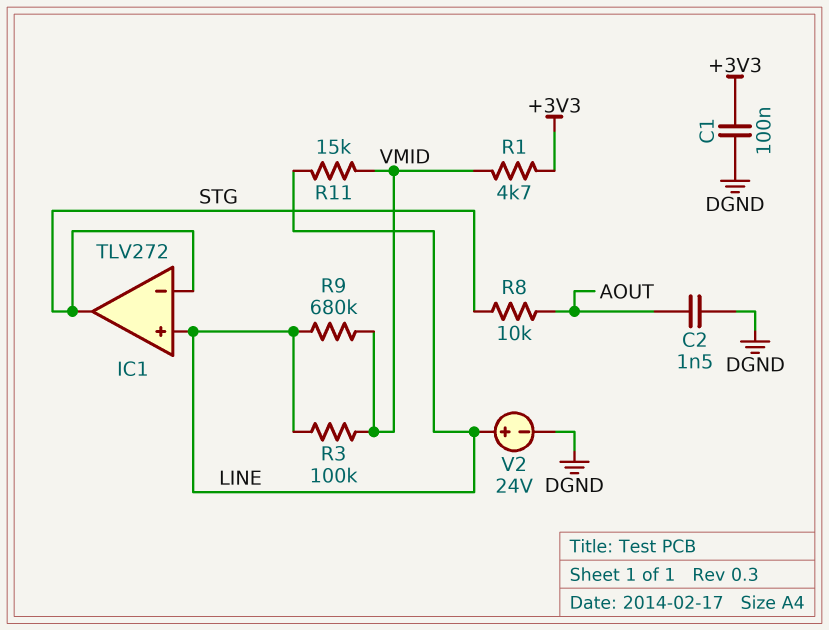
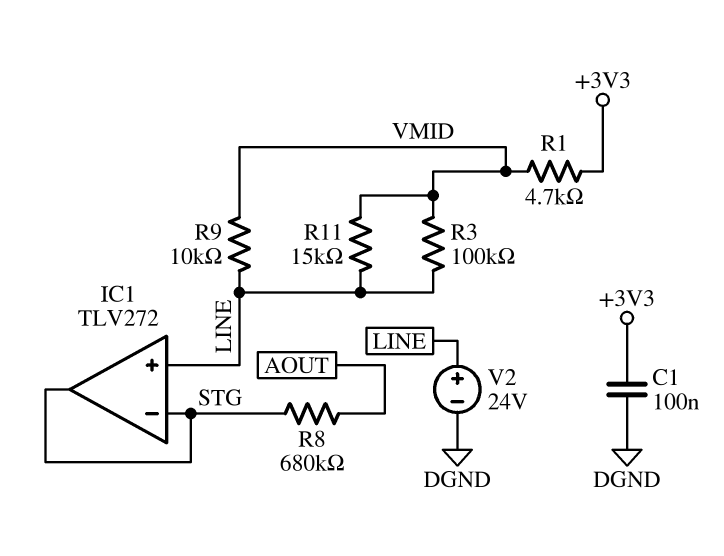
C2: 1.5nF (AOUT, DGND) -> none
R8: 10k (AOUT, STG) -> 680k (AOUT, STG)
R9: 680k (LINE, VMID) -> 10k (LINE, VMID)

